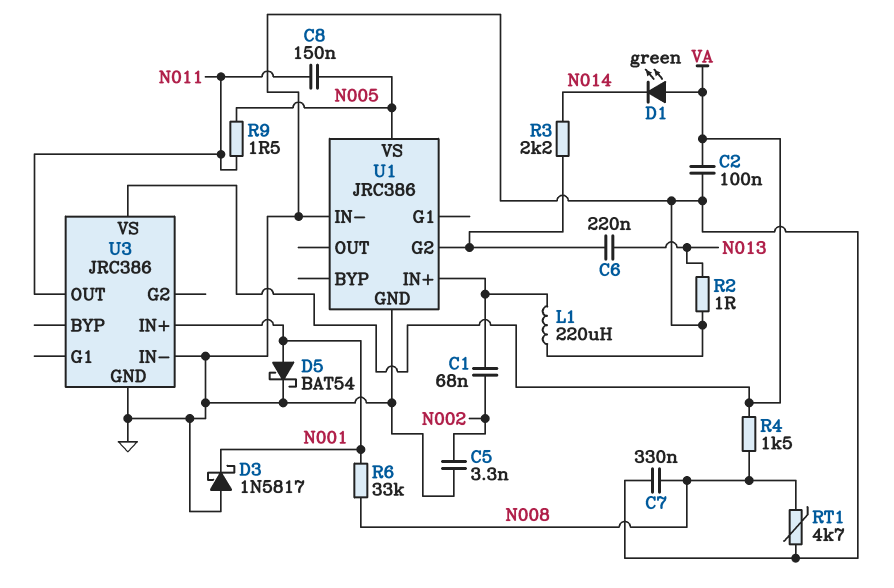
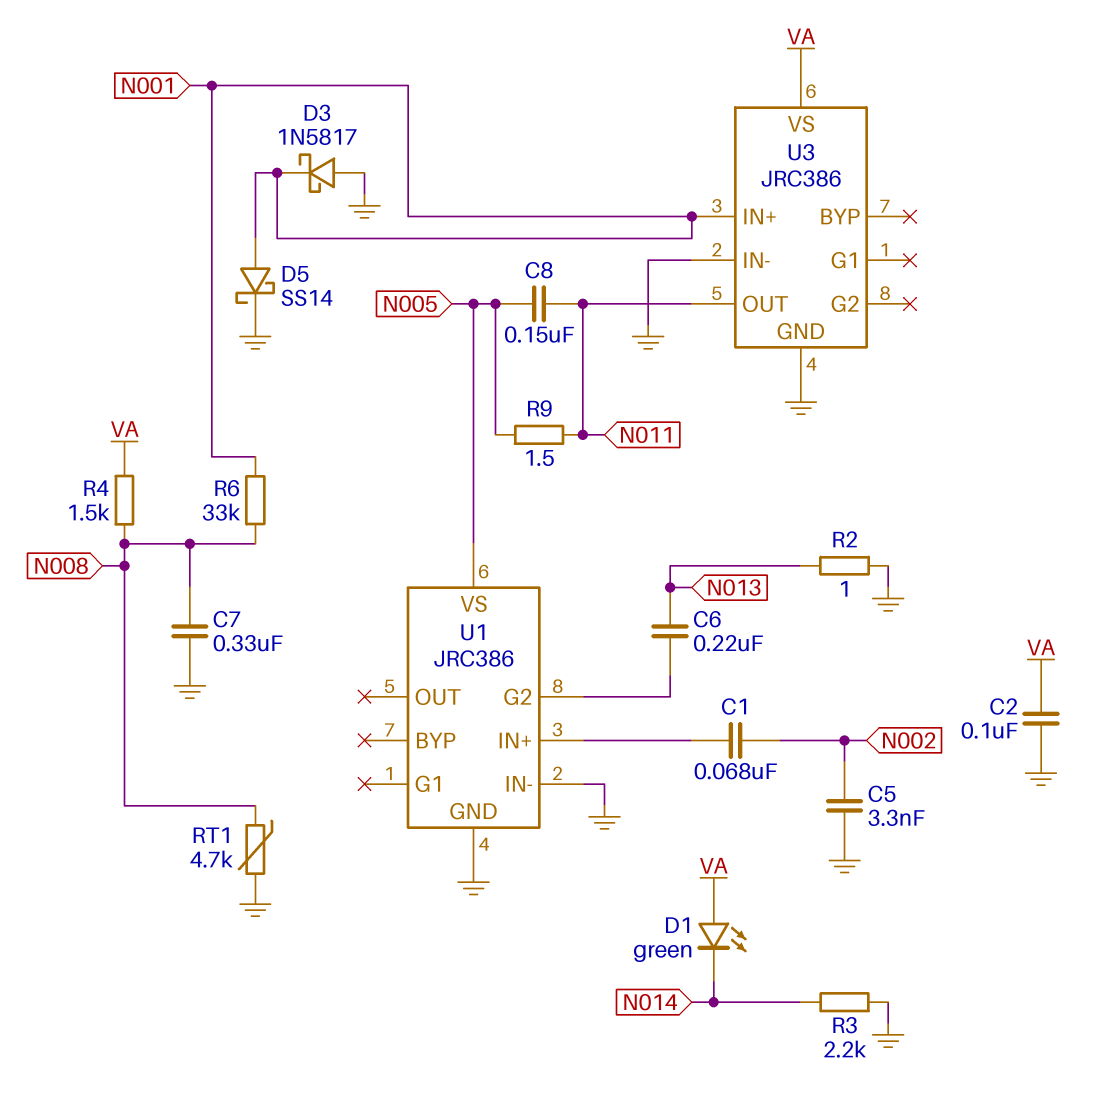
D5: schottky BAT54 (A N001, K GND) -> schottky SS14 (A N001, K GND)
L1: 220uH (GND, U1/IN+) -> none
R3: 2.2k (N014, U1/G2) -> 2.2k (GND, N014)

